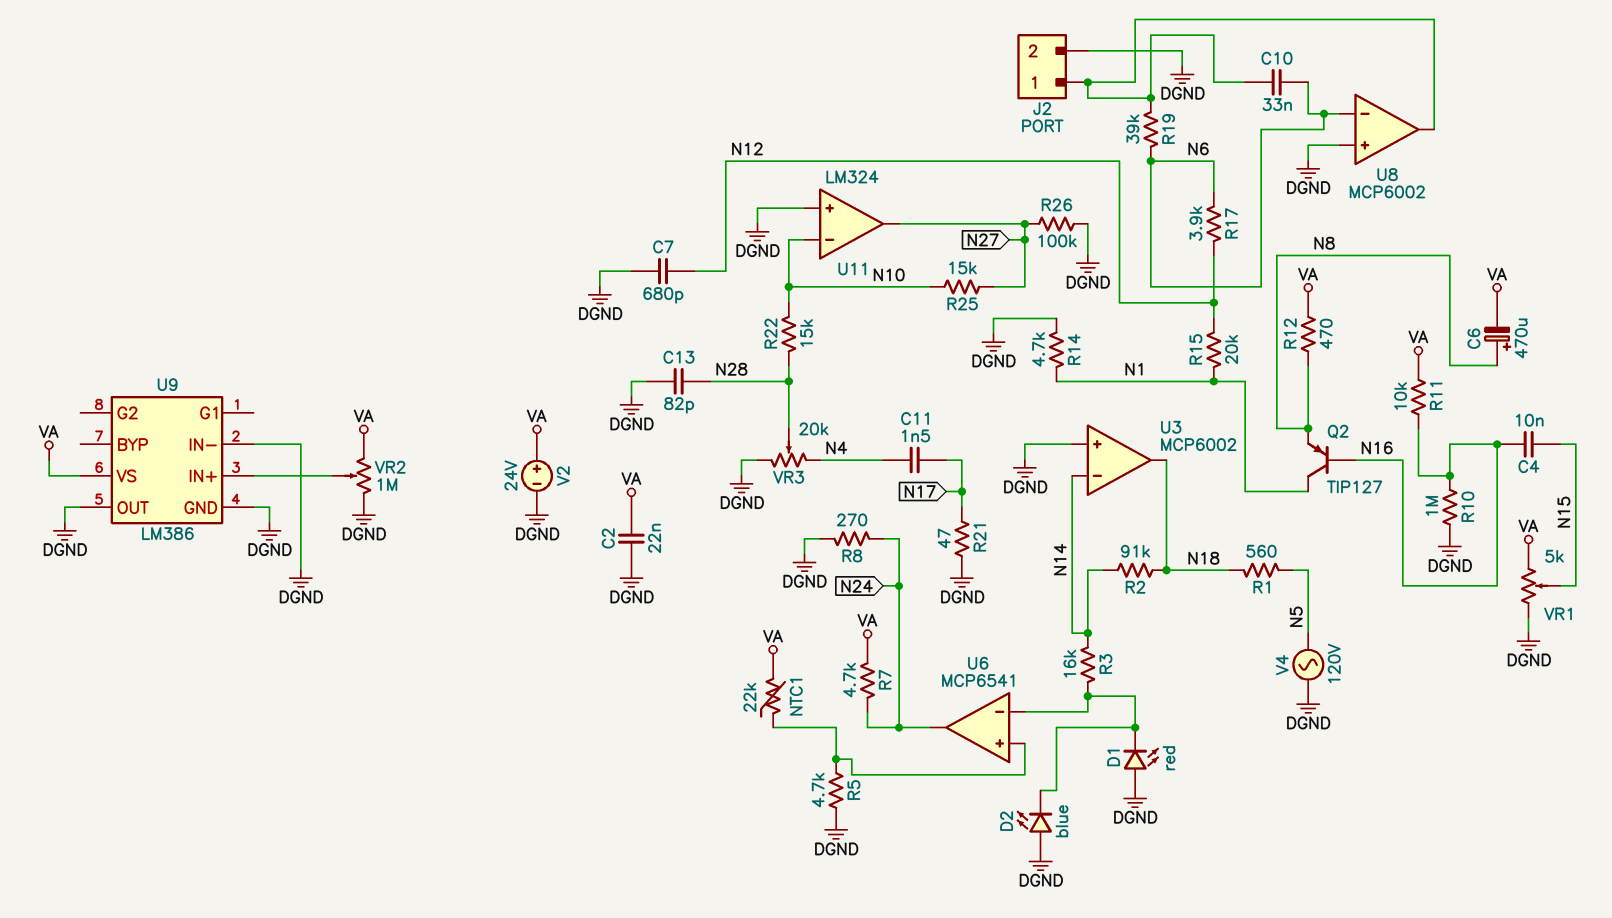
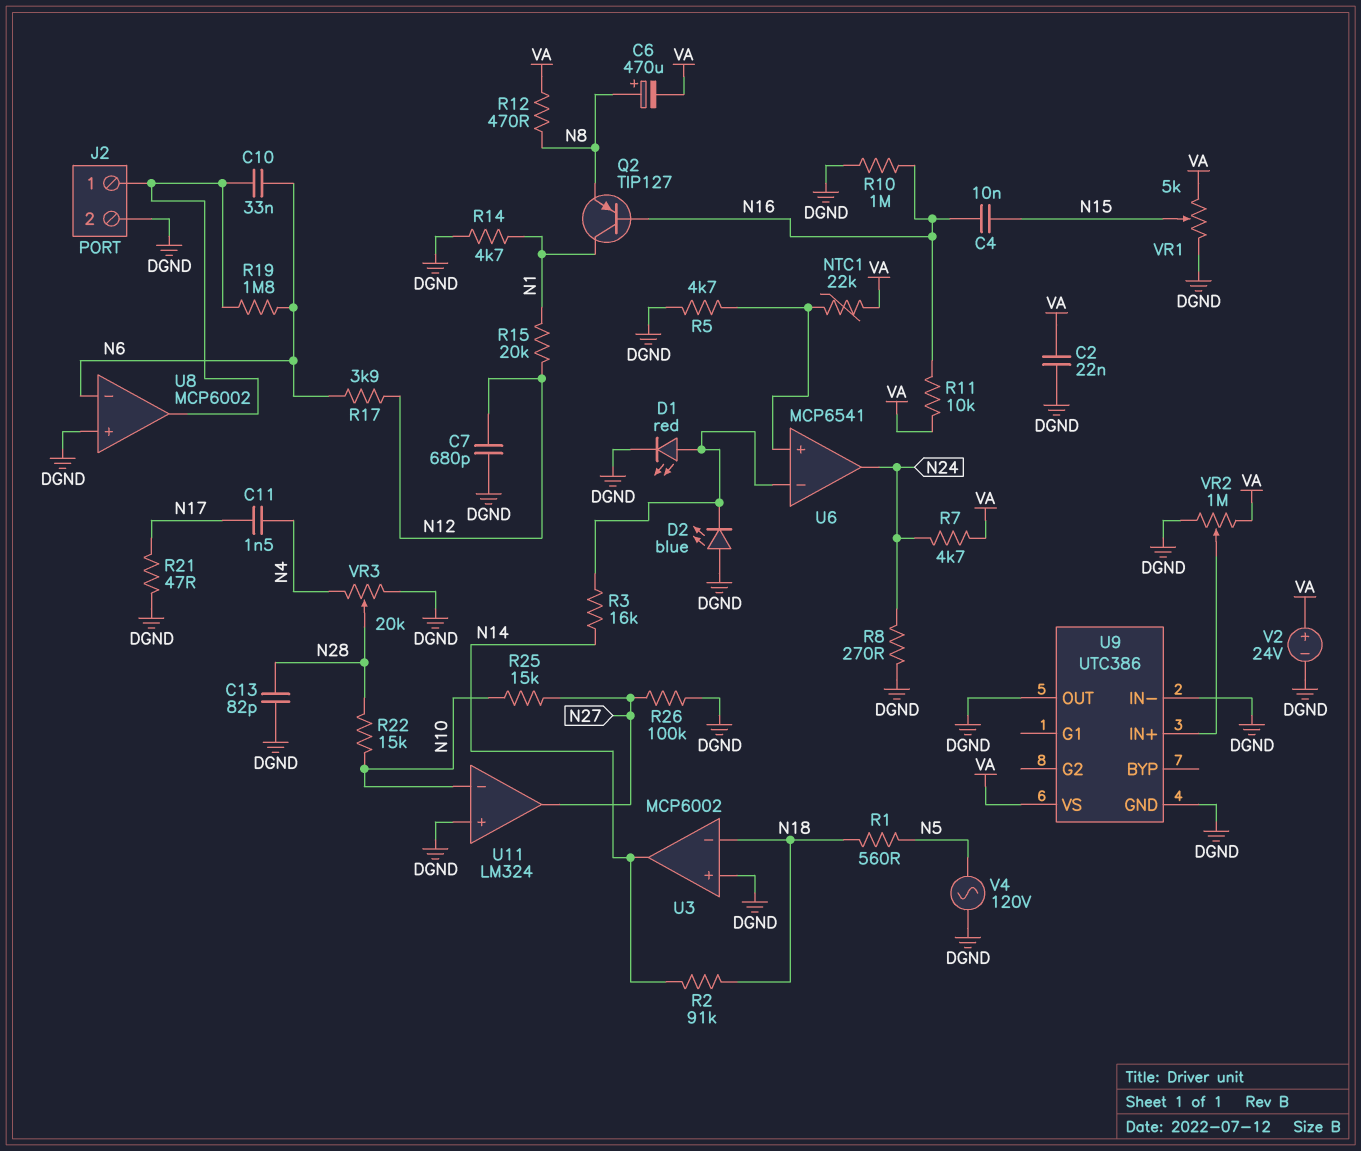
D1: LED red (A DGND, K U6/in-) -> LED red (A U6/in-, K DGND)
R19: 39k (J2/1, N6) -> 1.8M (J2/1, N6)
U3 pin in-: N14 -> N18
U3 pin out: N18 -> N14
U9: LM386 -> UTC386

